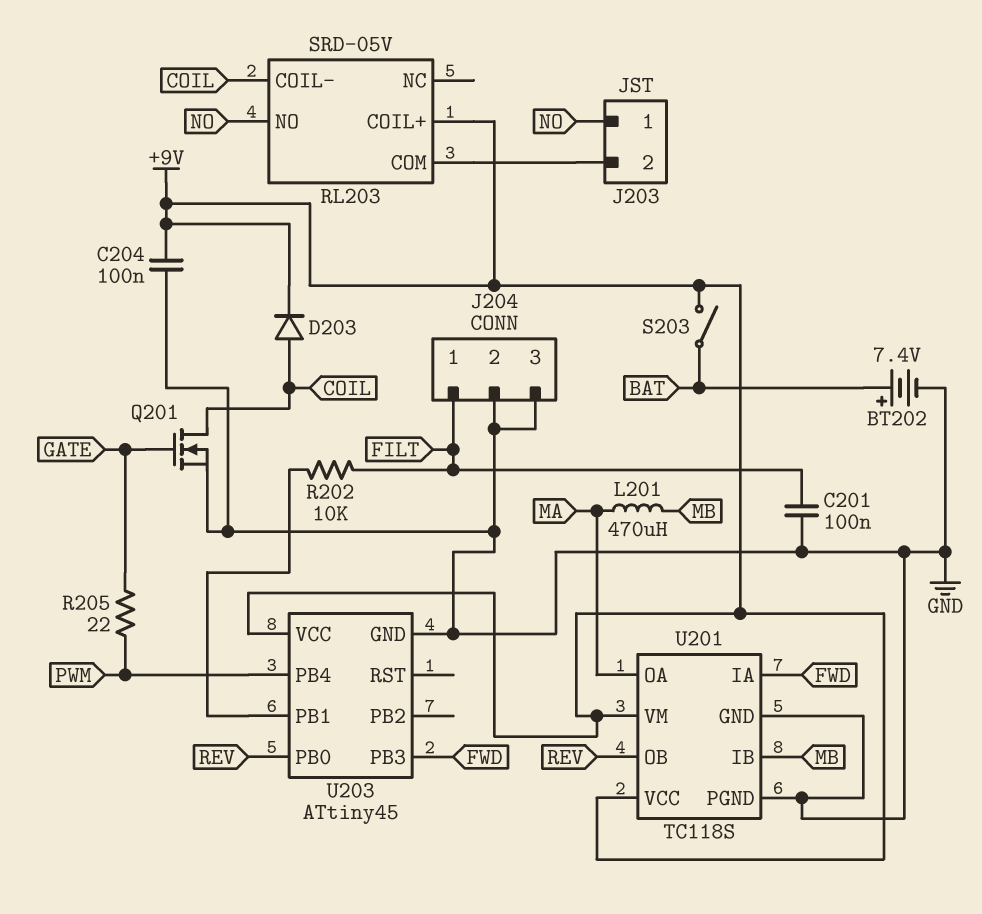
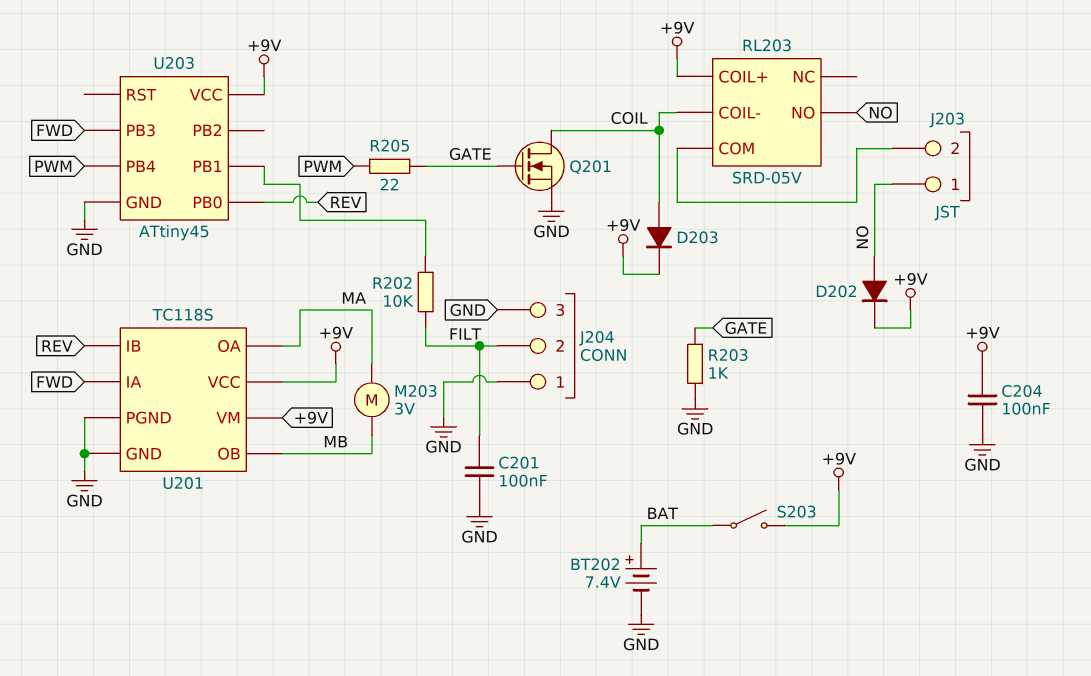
D202: none -> diode (A NO, K +9V)
J204 pin 1: FILT -> GND
J204 pin 2: GND -> FILT
L201: 470uH (MA, MB) -> none
M203: none -> motor 3V (MA, MB)
R203: none -> 1k (GATE, GND)
U201 pin IB: MB -> REV
U201 pin OB: REV -> MB

